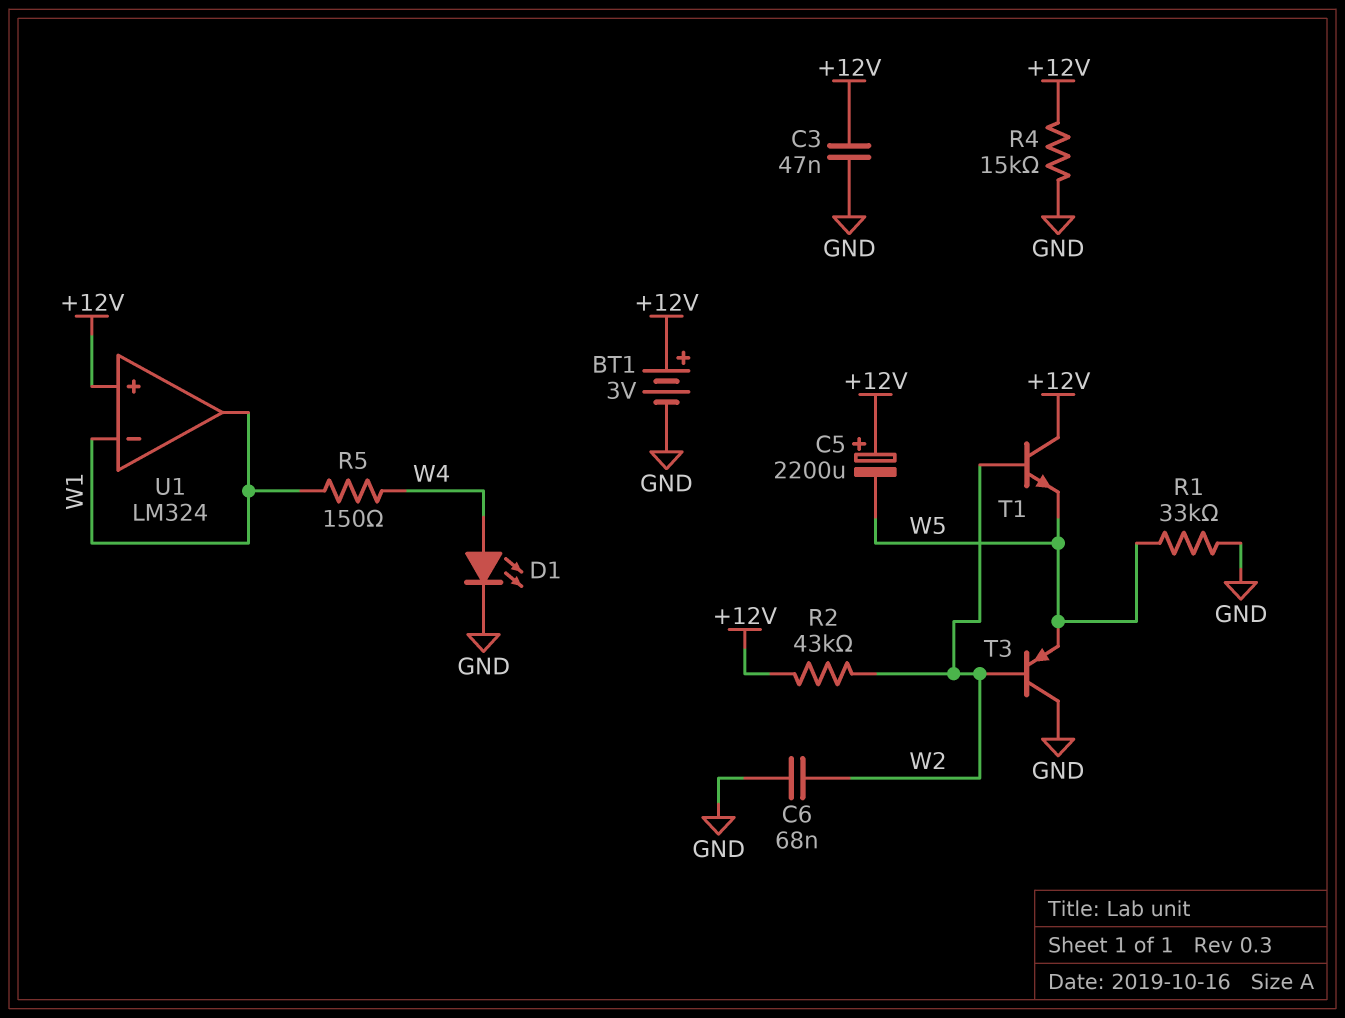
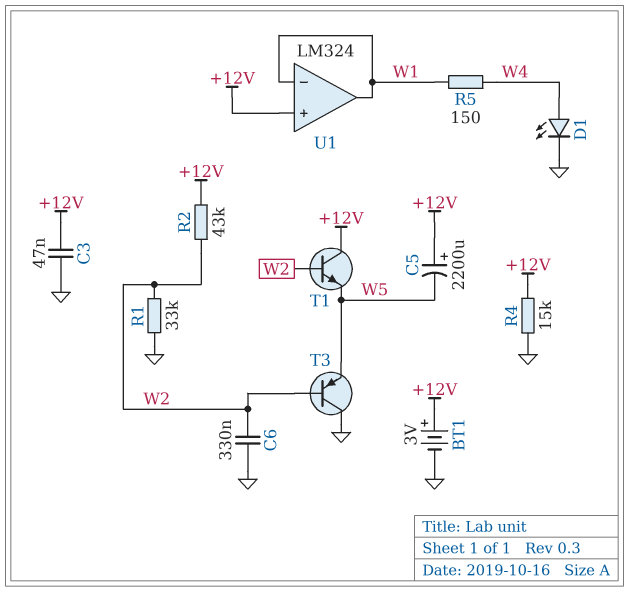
C6: 68nF (GND, W2) -> 330nF (GND, W2)
R1: 33k (GND, W5) -> 33k (GND, W2)

